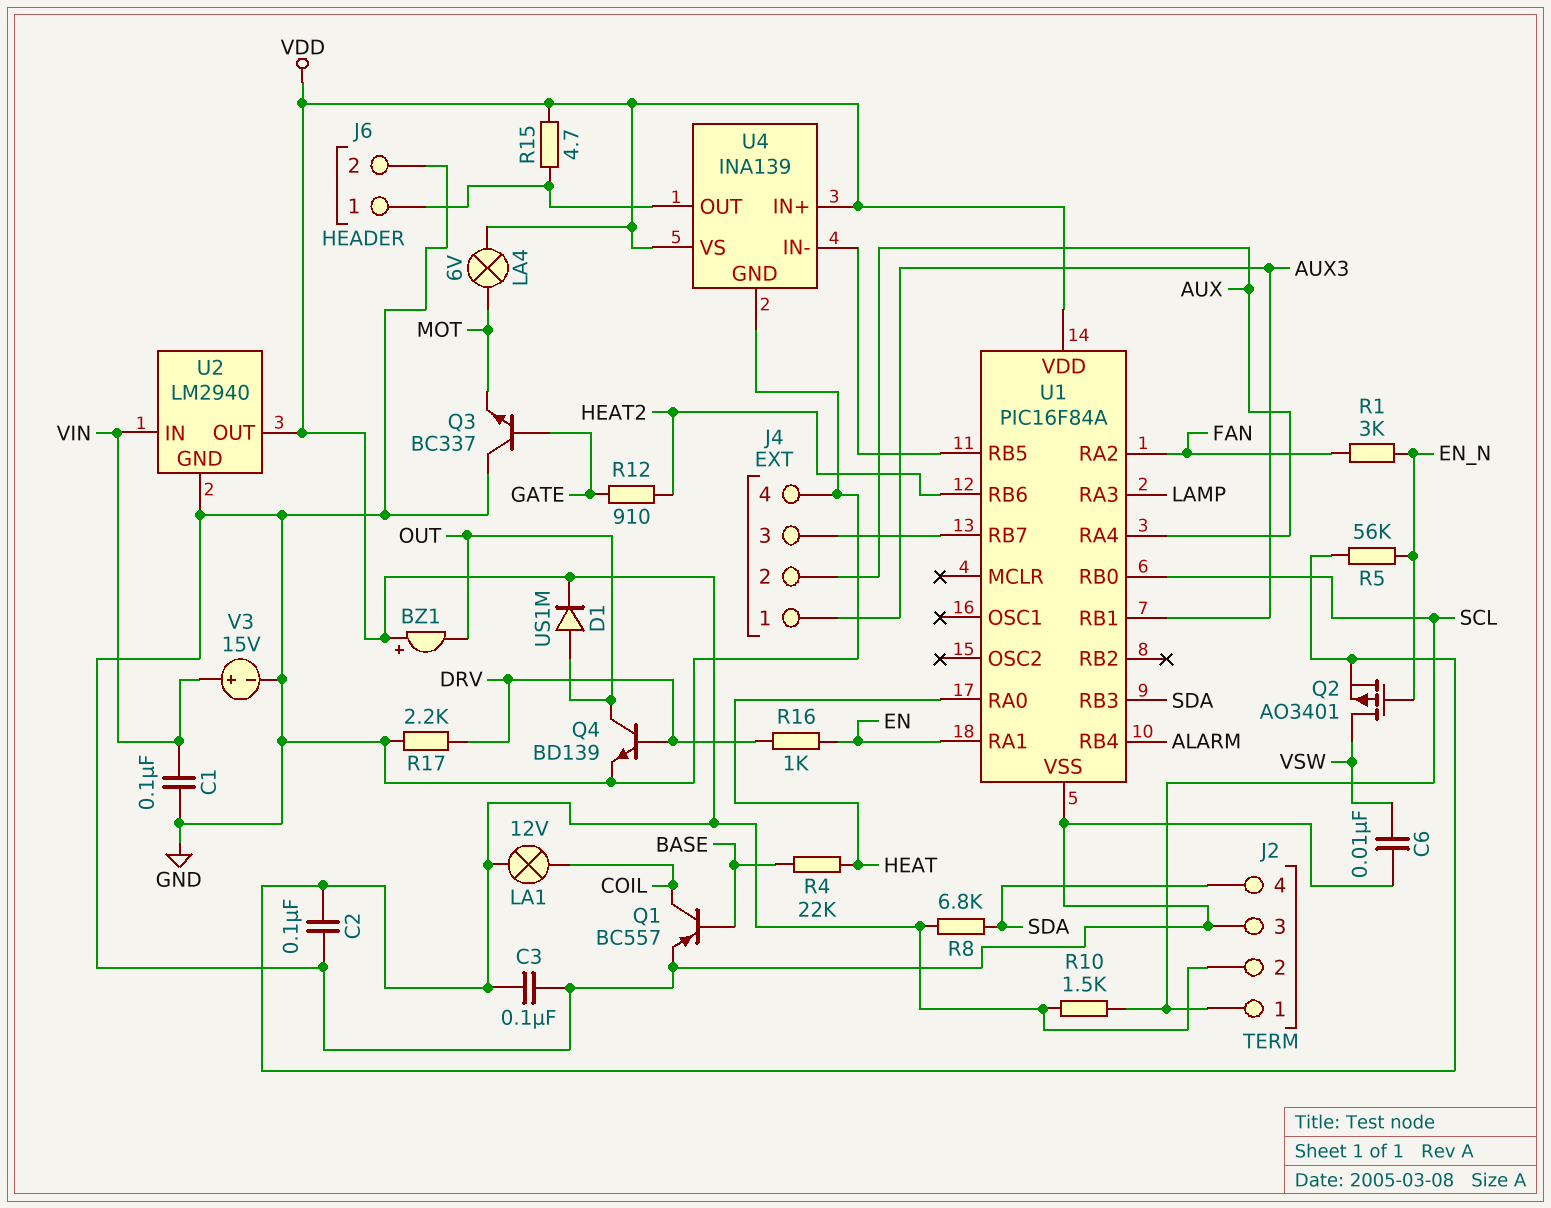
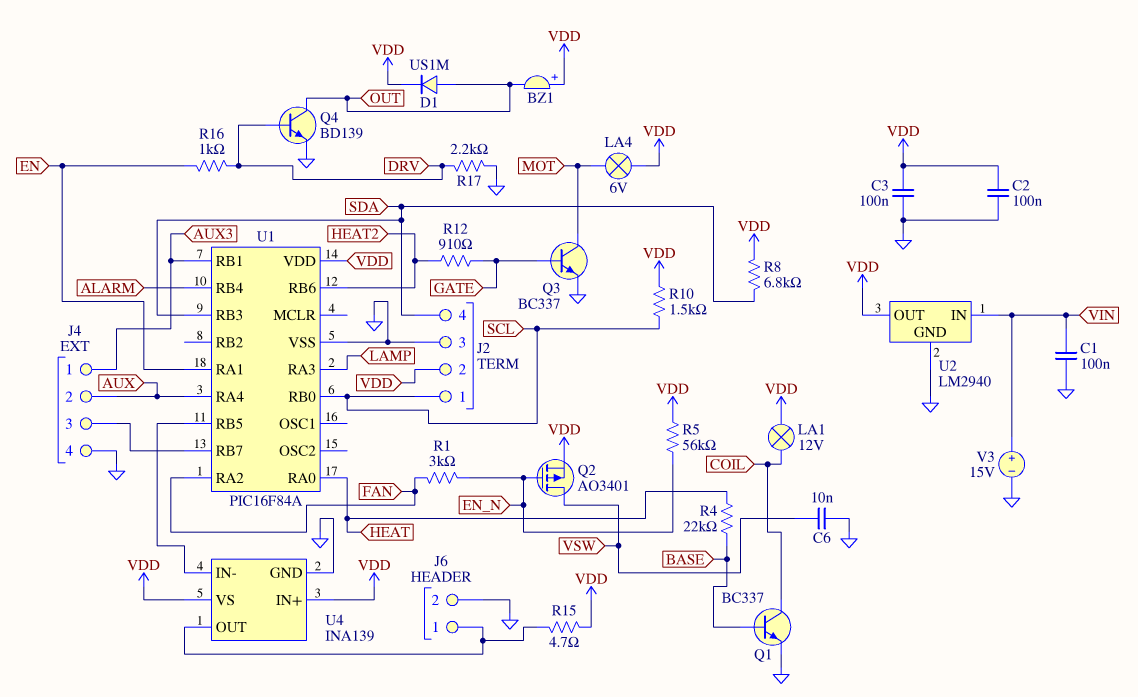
Q1: PNP BC557 (B BASE, C COIL, E GND) -> NPN BC337 (B BASE, C COIL, E GND)
Q3: NPN BC337 (B GATE, C GND, E MOT) -> NPN BC337 (B GATE, C MOT, E GND)

